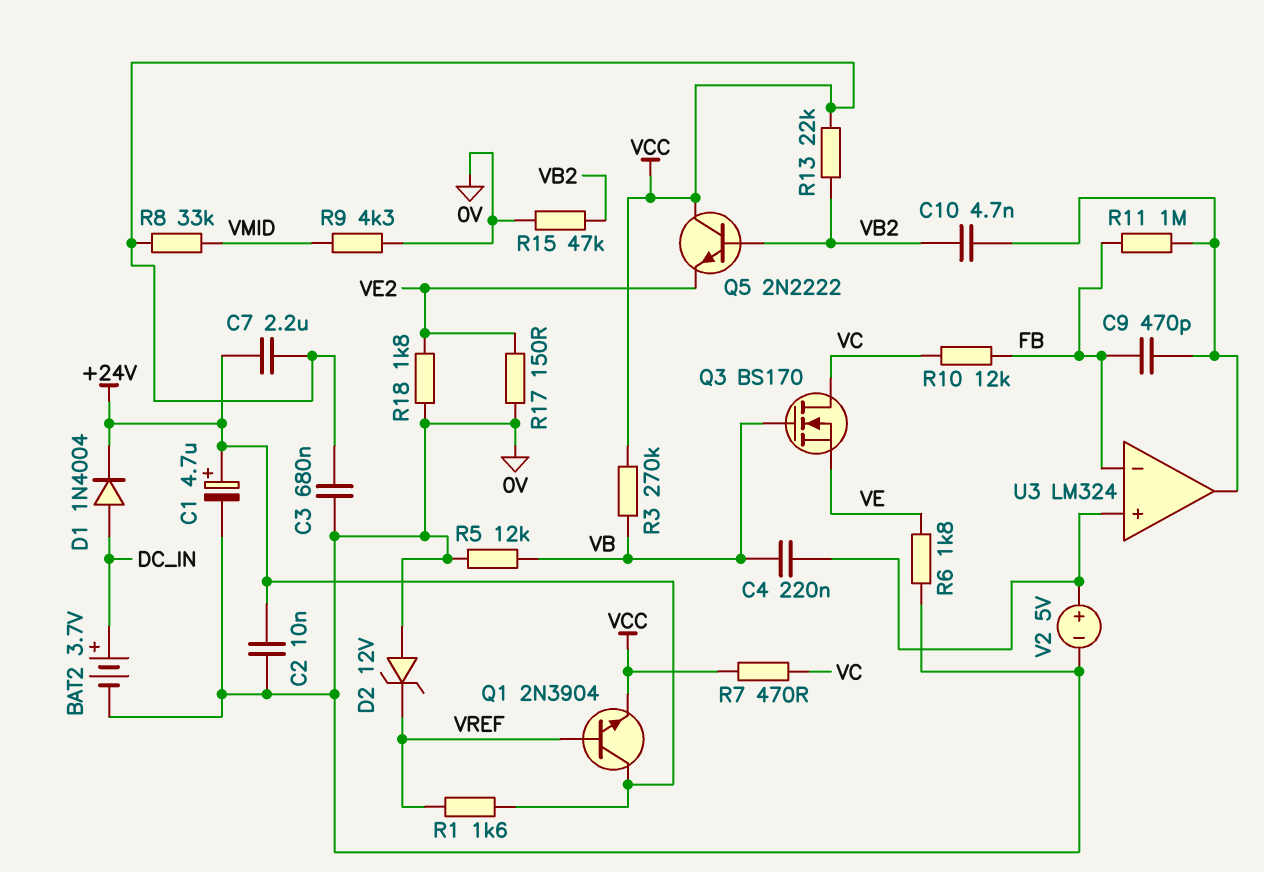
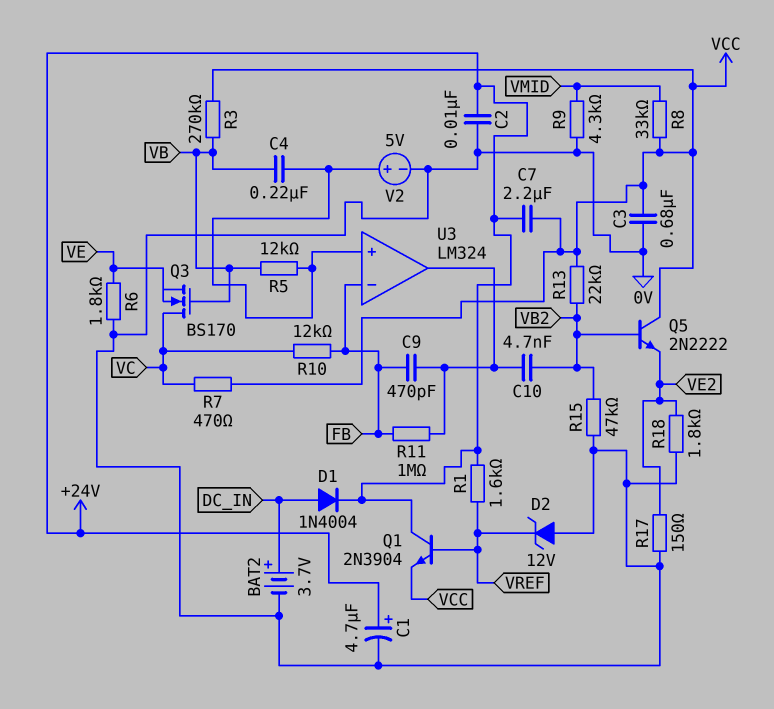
R5: 12k (0V, VB) -> 12k (U3/in+, VB)

